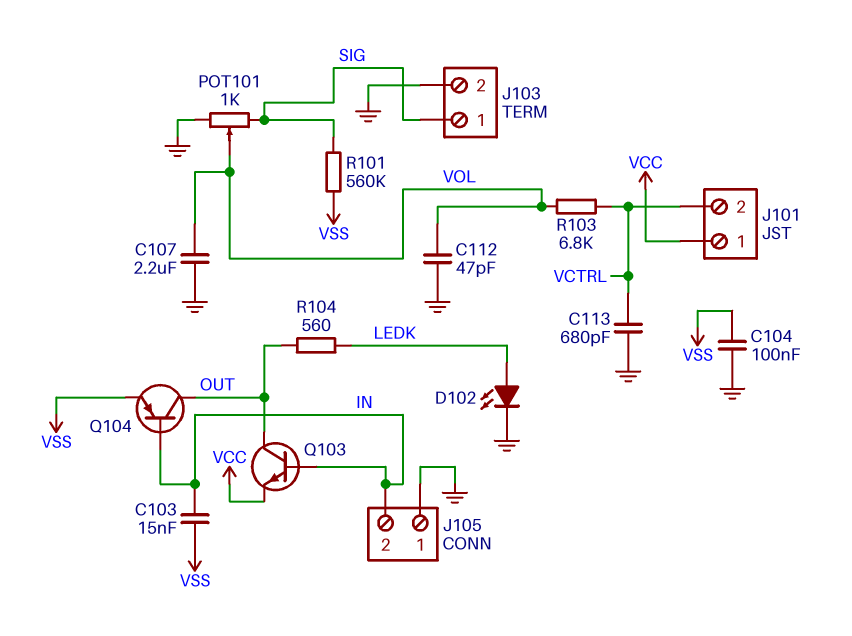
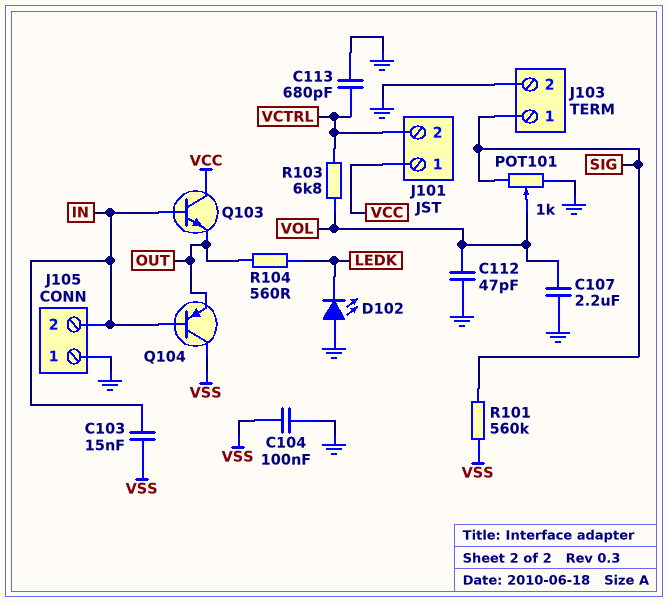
D102: LED (A LEDK, K GND) -> LED (A GND, K LEDK)
Q103: NPN (B IN, C OUT, E VCC) -> NPN (B IN, C VCC, E OUT)
Q104: PNP (B IN, C OUT, E VSS) -> PNP (B IN, C VSS, E OUT)

